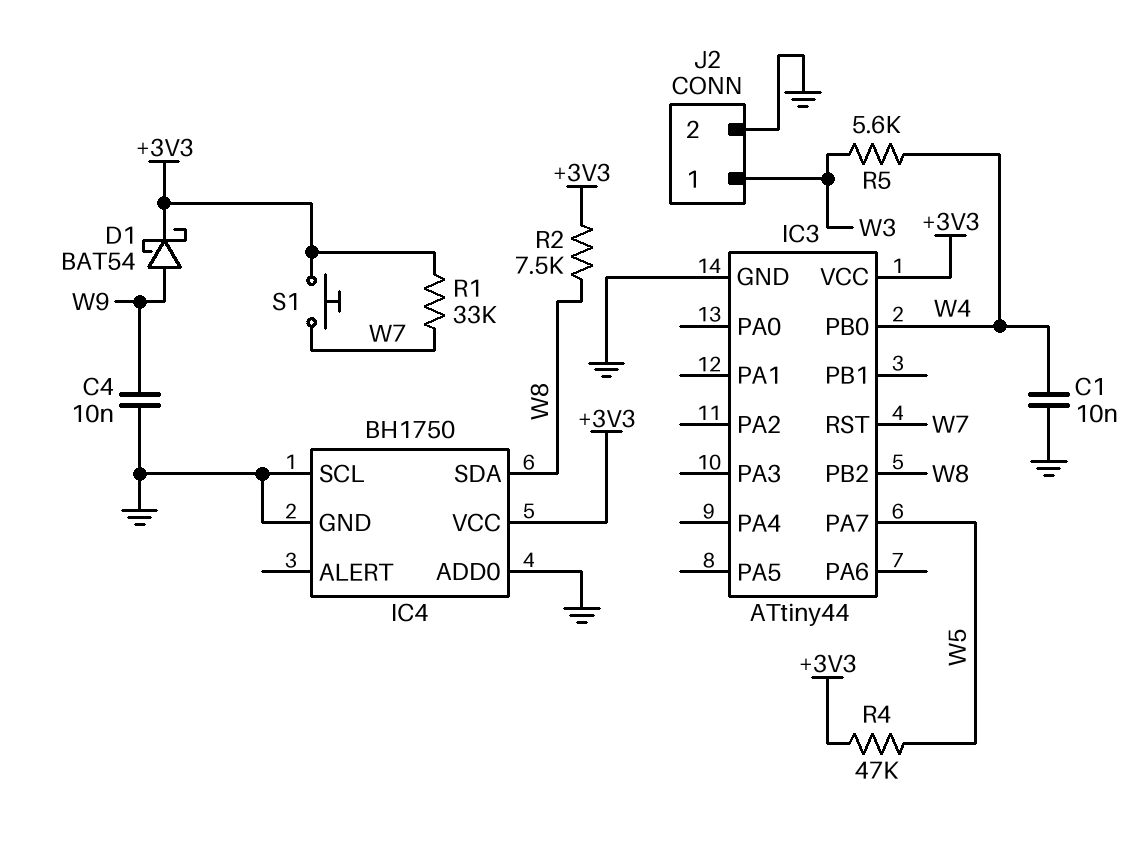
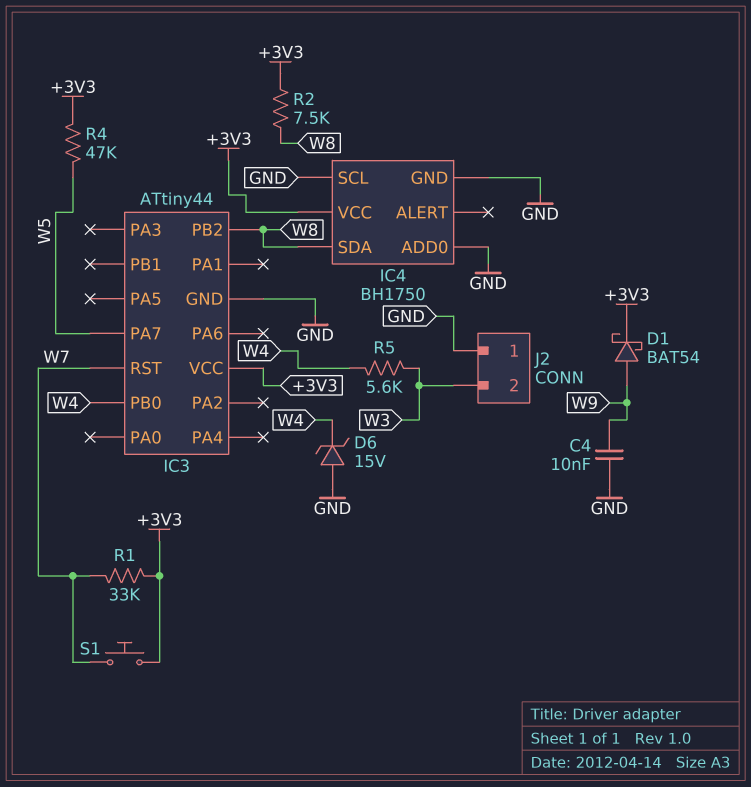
C1: 10nF (GND, W4) -> none
D6: none -> zener 15V (A GND, K W4)
J2 pin 1: W3 -> GND
J2 pin 2: GND -> W3

